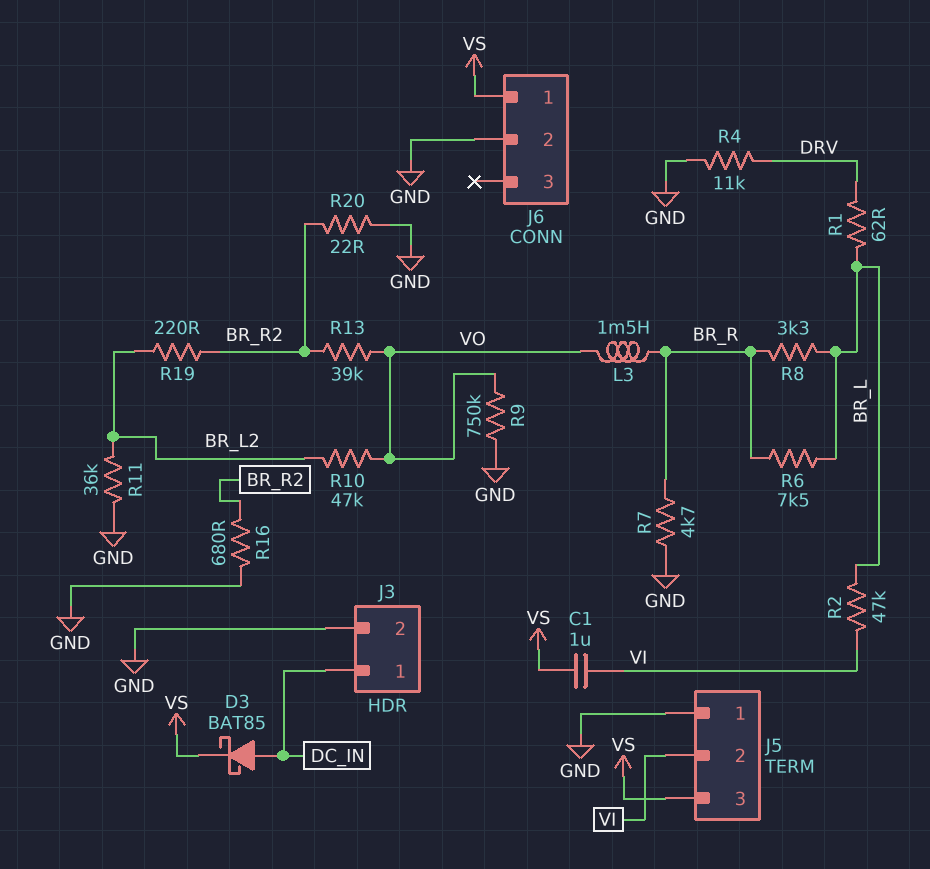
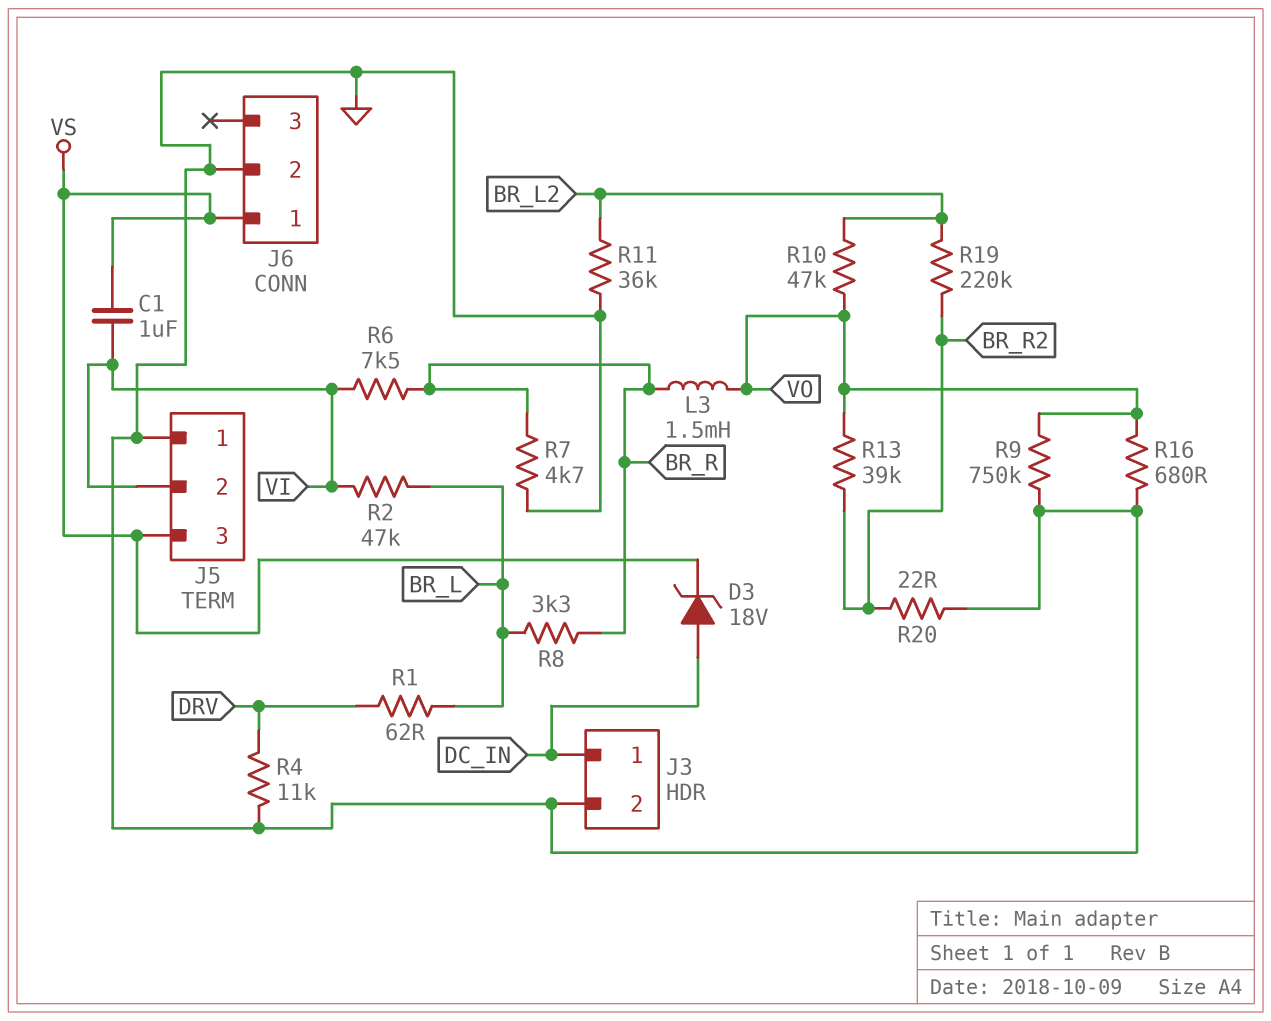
D3: schottky BAT85 (A DC_IN, K VS) -> zener 18V (A DC_IN, K VS)
R6: 7.5k (BR_L, BR_R) -> 7.5k (BR_R, VI)
R16: 680 (BR_R2, GND) -> 680 (GND, VO)
R19: 220 (BR_L2, BR_R2) -> 220k (BR_L2, BR_R2)

